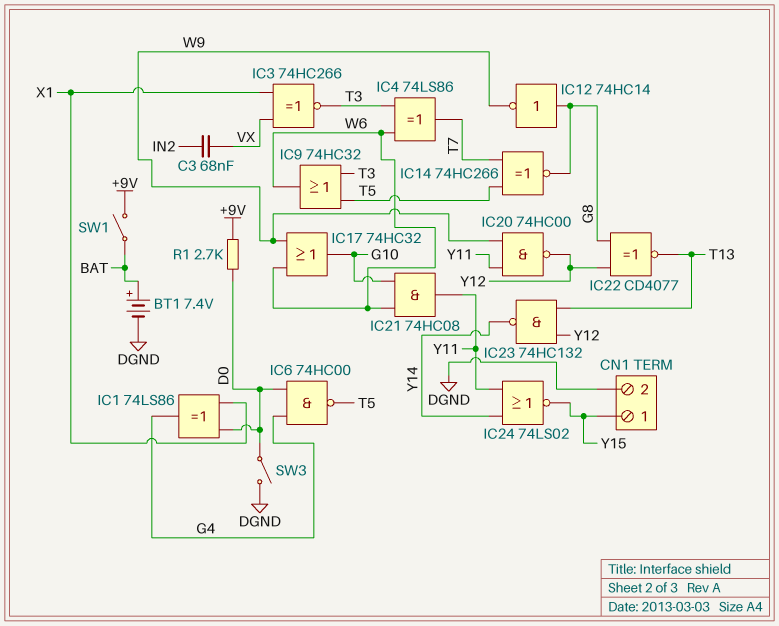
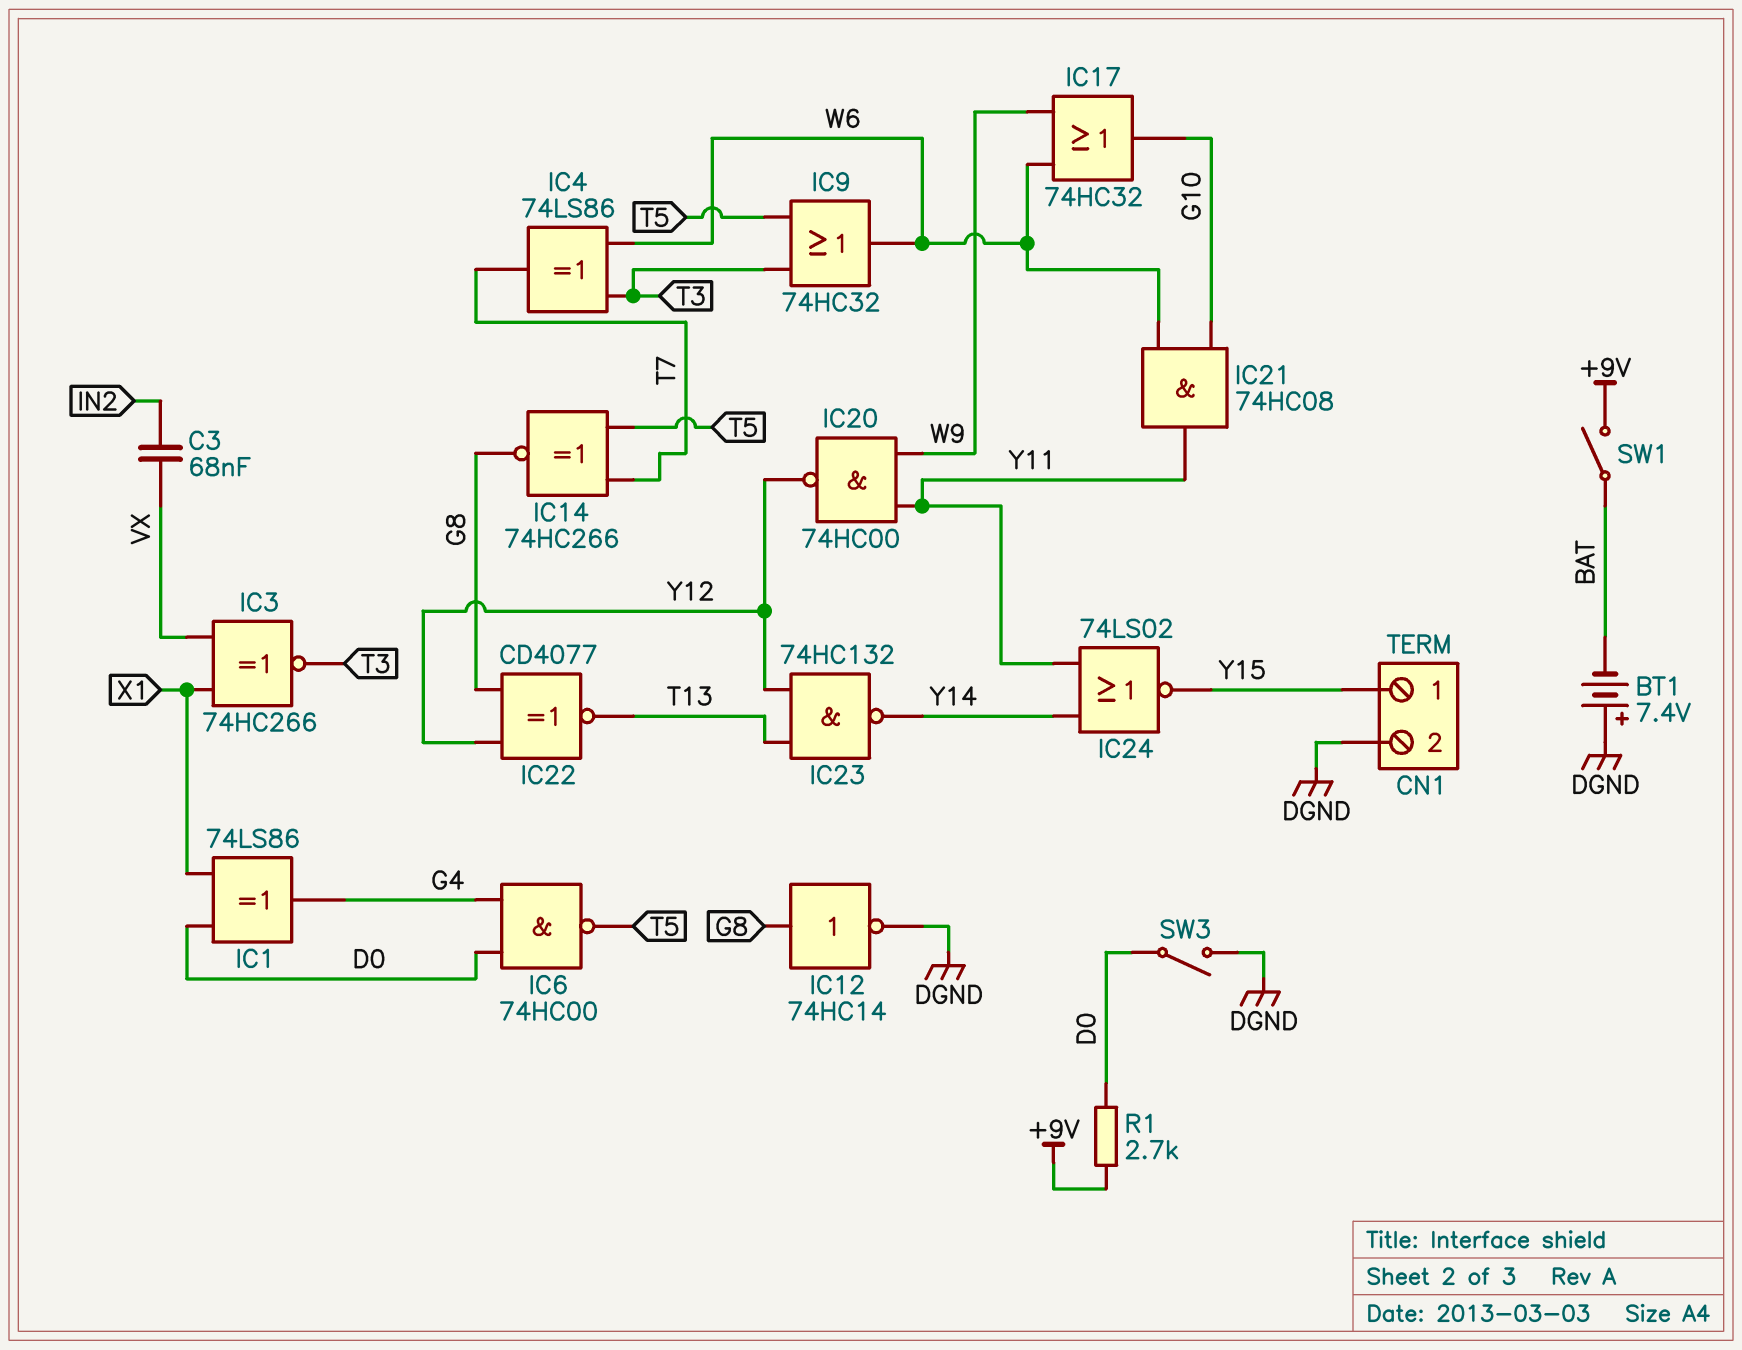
BT1: 7.4V (plus BAT, minus DGND) -> 7.4V (plus DGND, minus BAT)
IC12: NOT 74HC14 (in G8, out W9) -> NOT 74HC14 (in G8, out DGND)

